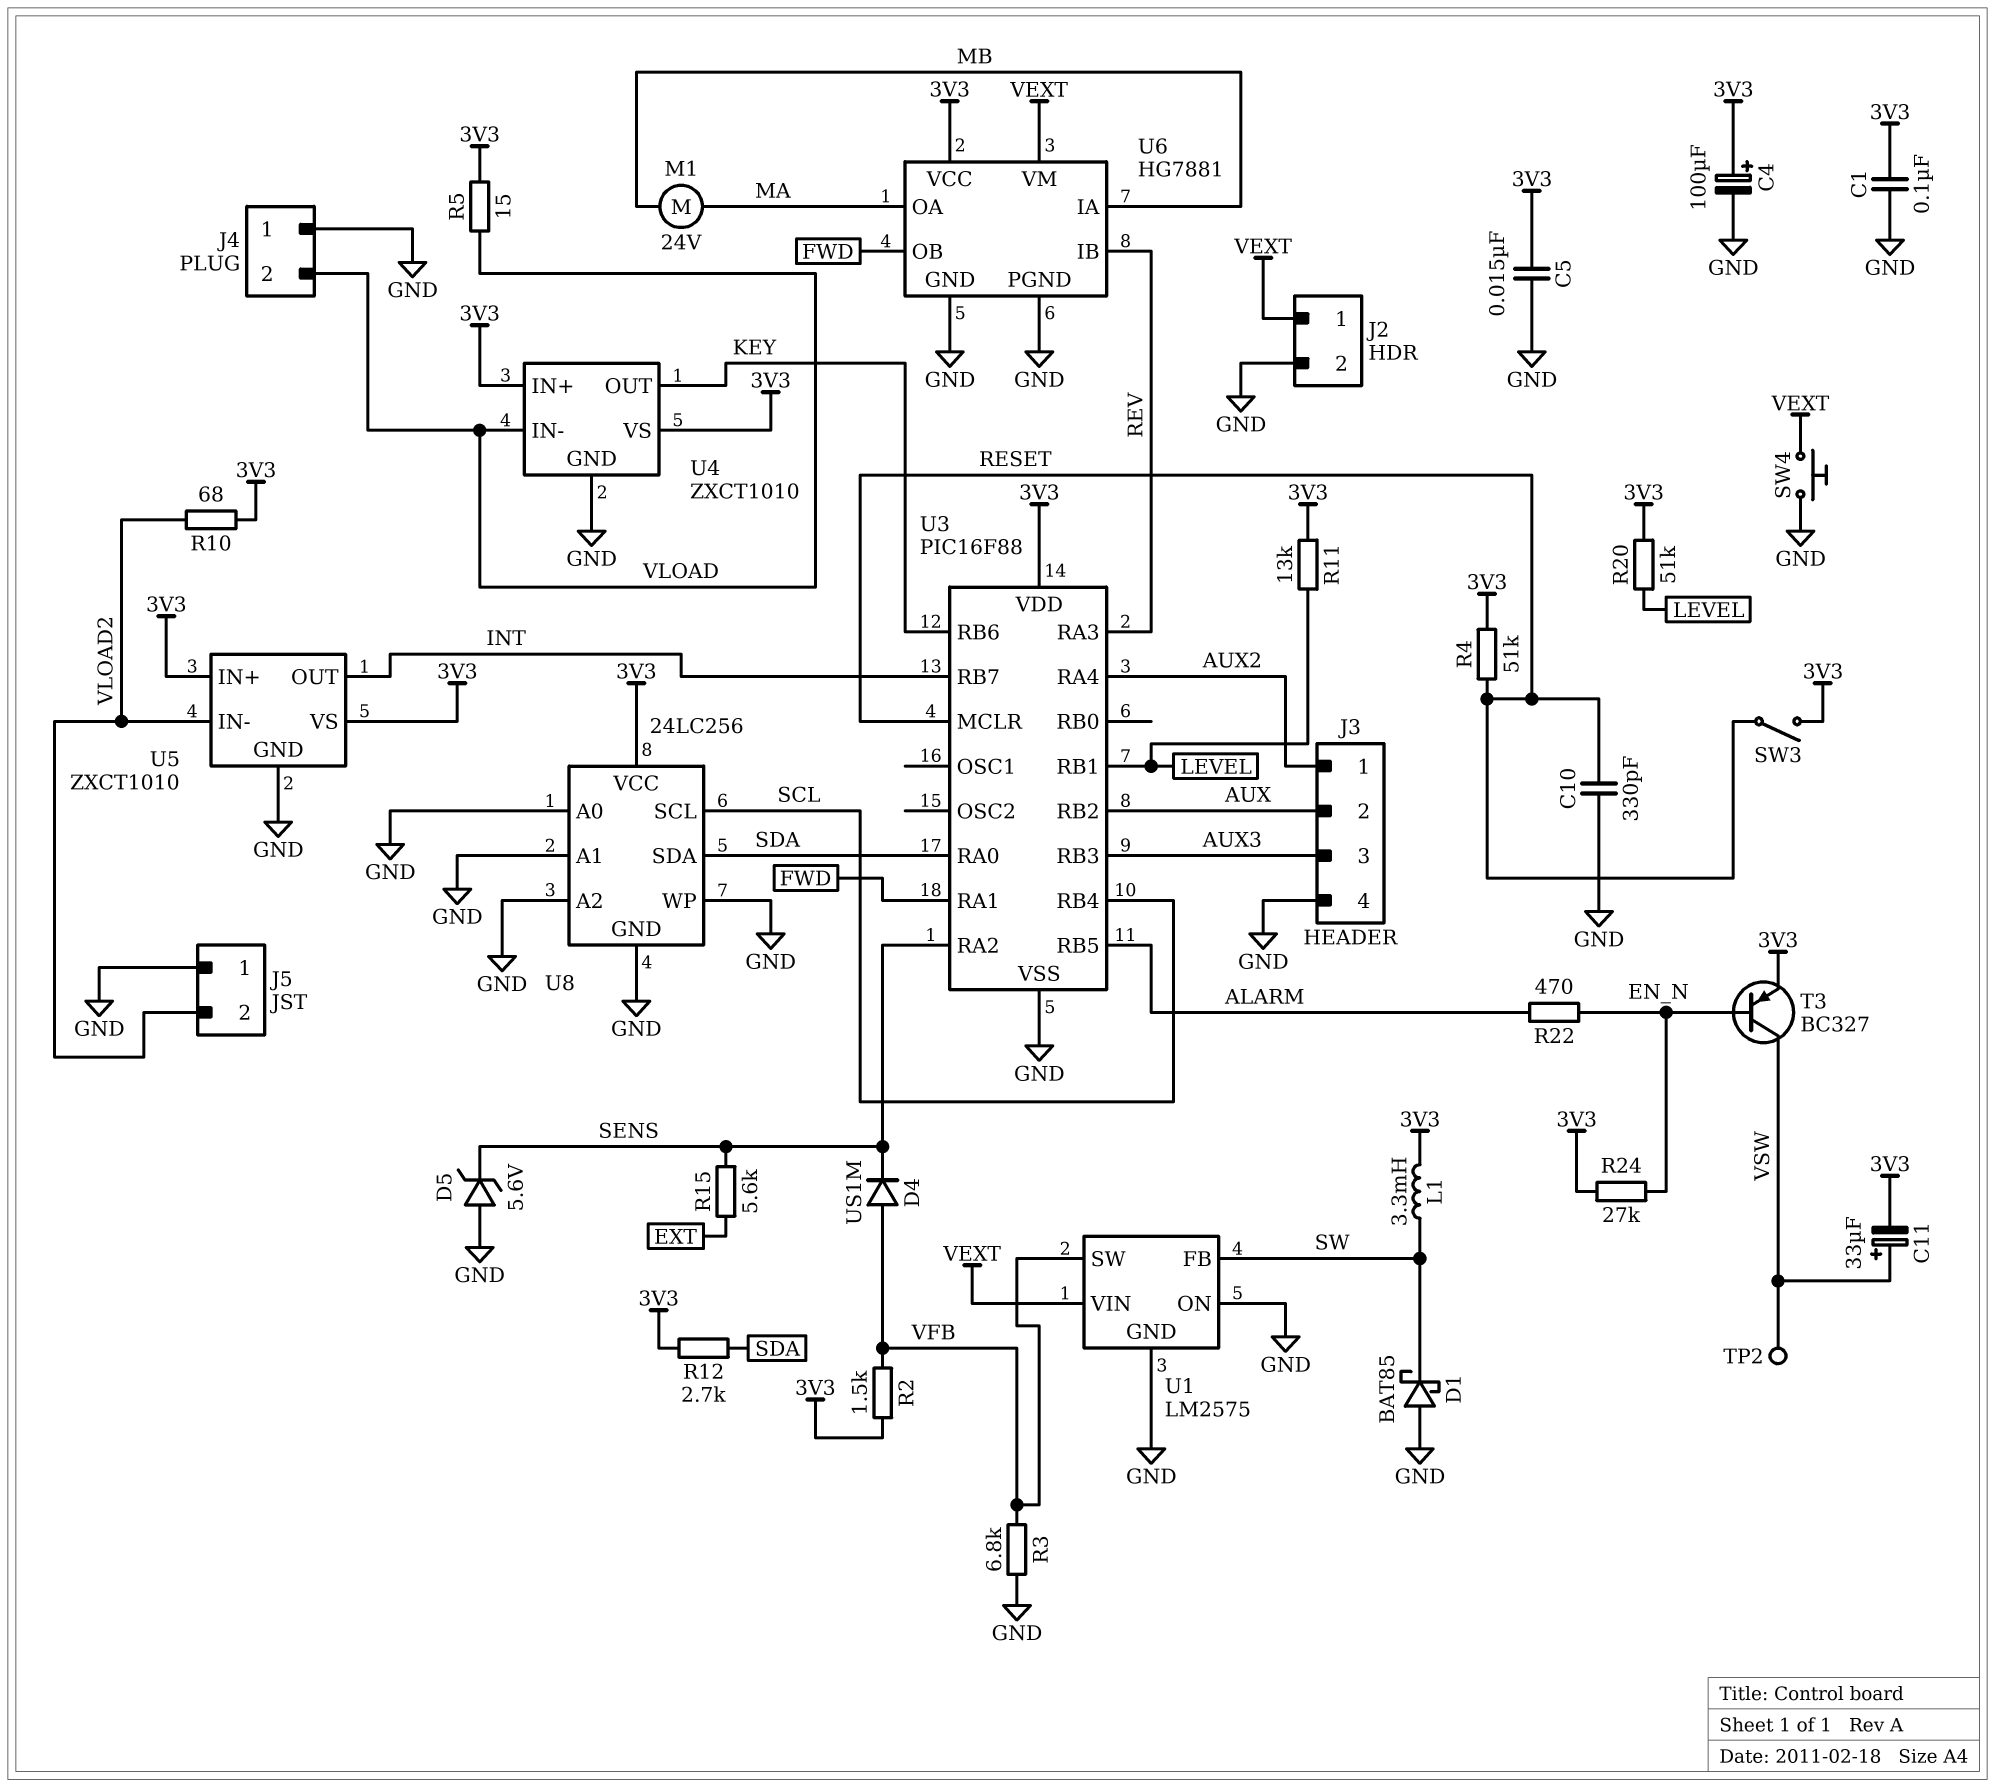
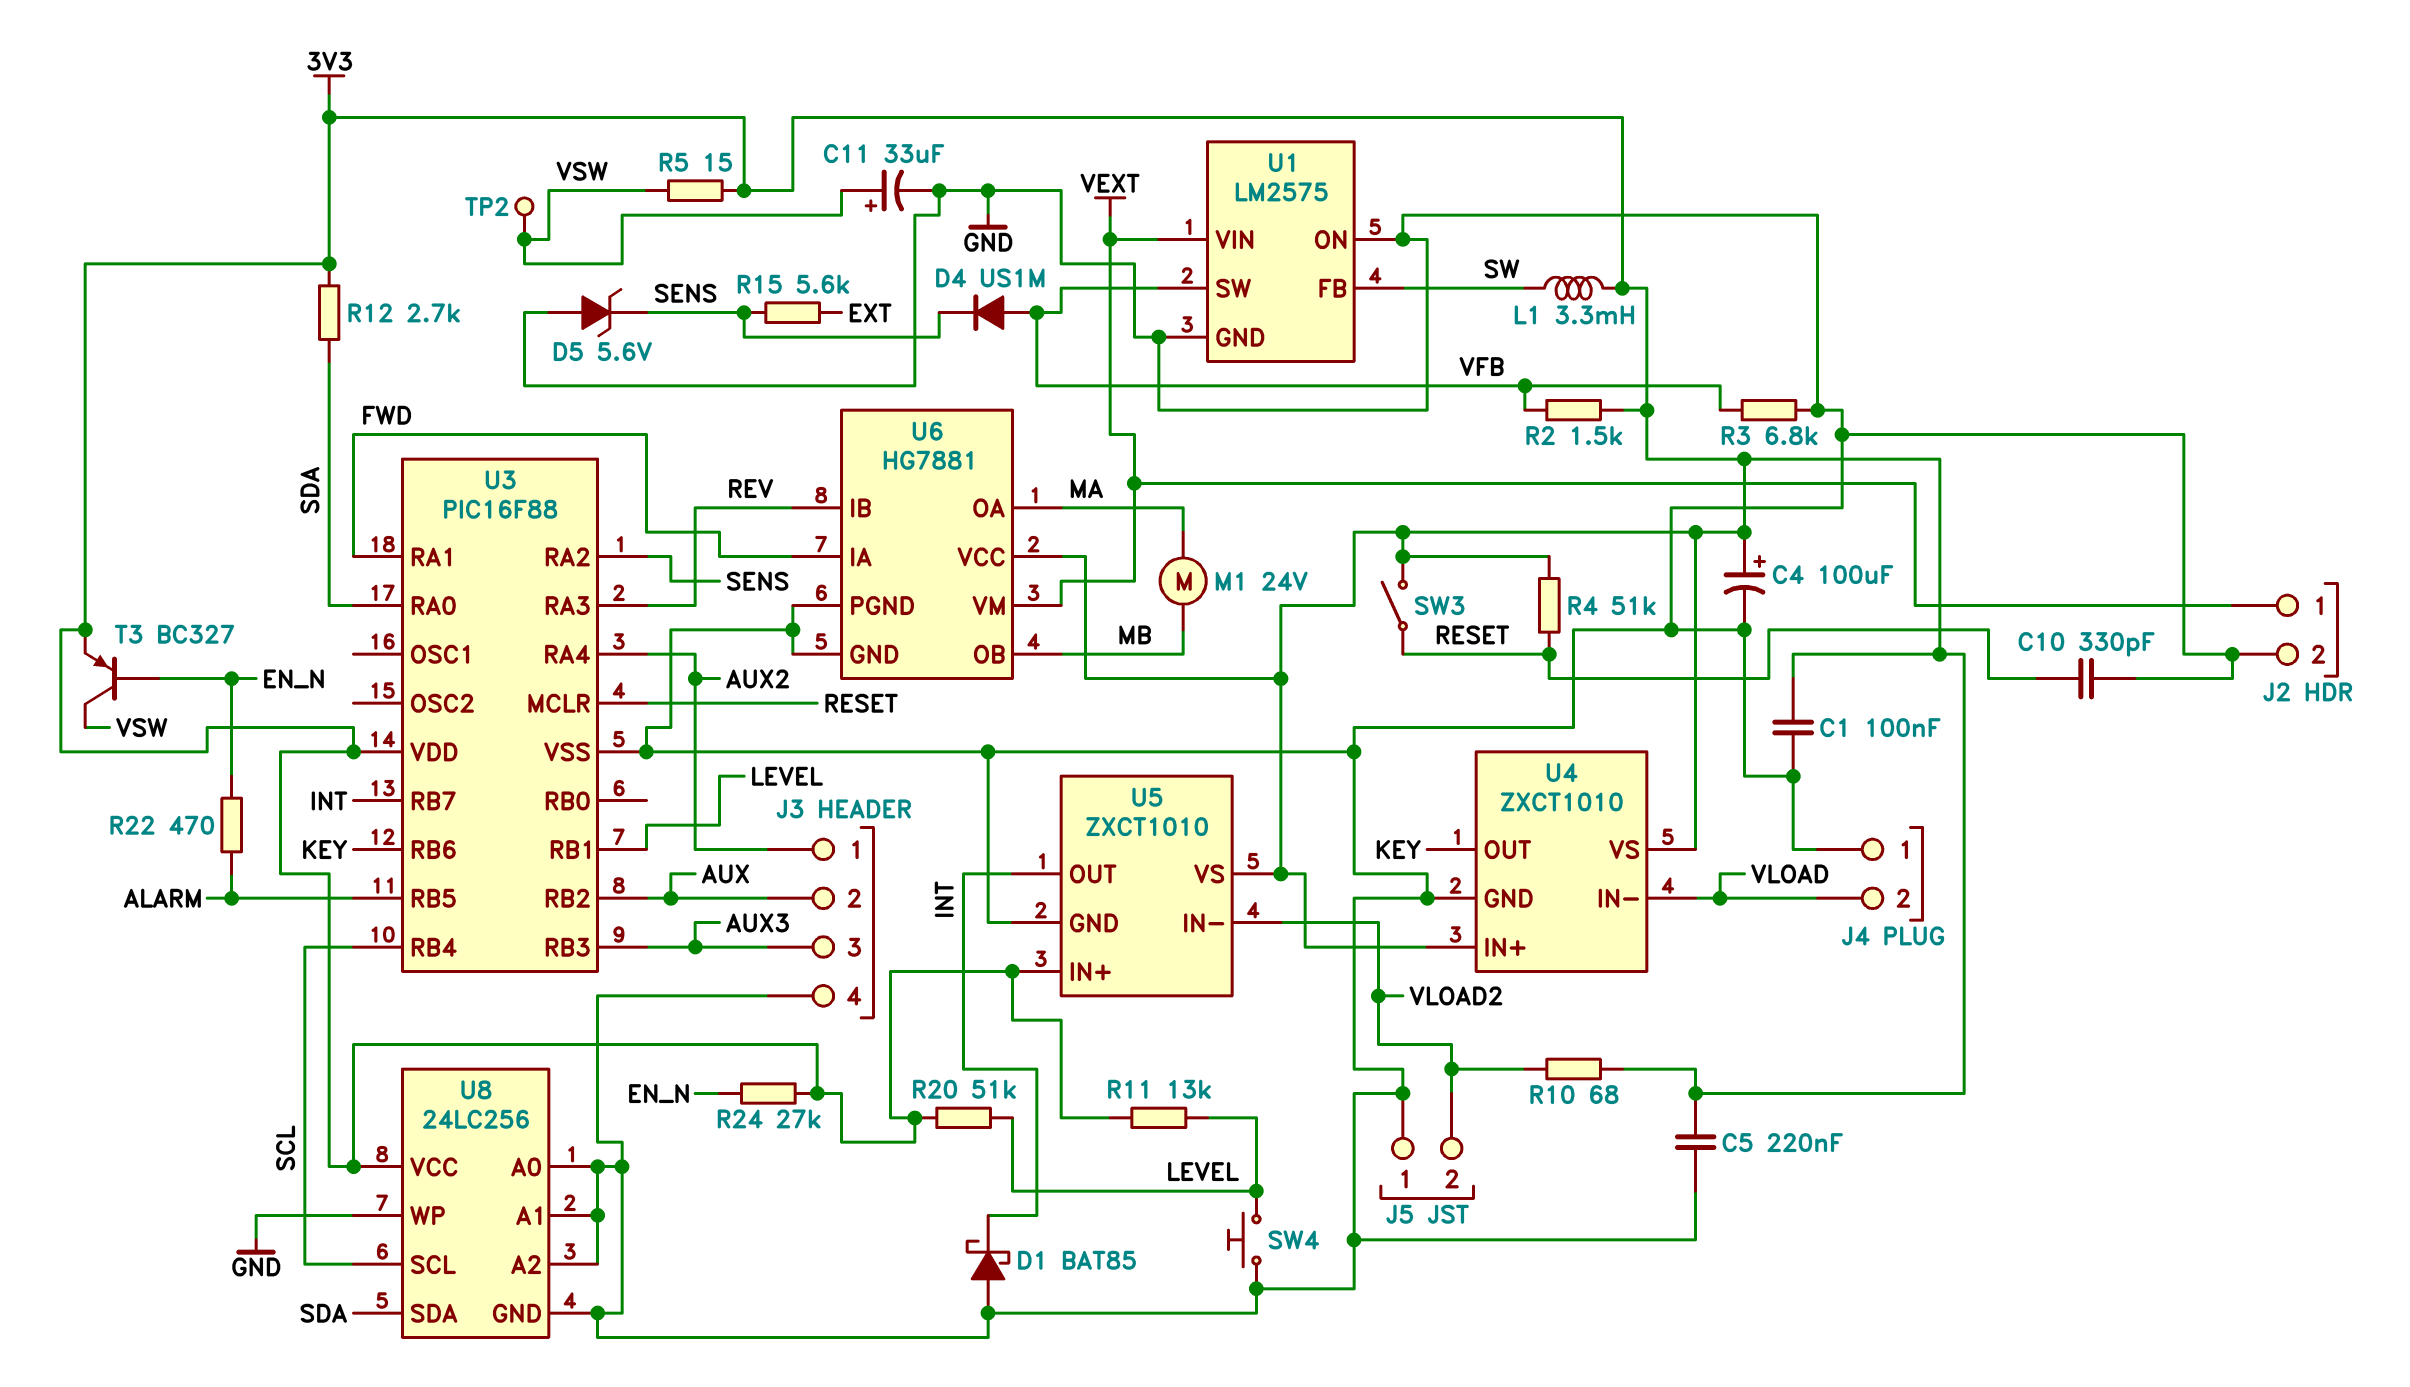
C5: 15nF (3V3, GND) -> 220nF (3V3, GND)
C11: 33uF (plus VSW, minus 3V3) -> 33uF (plus VSW, minus GND)
D1: schottky BAT85 (A GND, K SW) -> schottky BAT85 (A GND, K INT)
R5: 15 (3V3, VLOAD) -> 15 (3V3, VSW)
SW4: button (GND, VEXT) -> button (GND, LEVEL)
U6 pin IA: MB -> FWD
U6 pin OB: FWD -> MB

